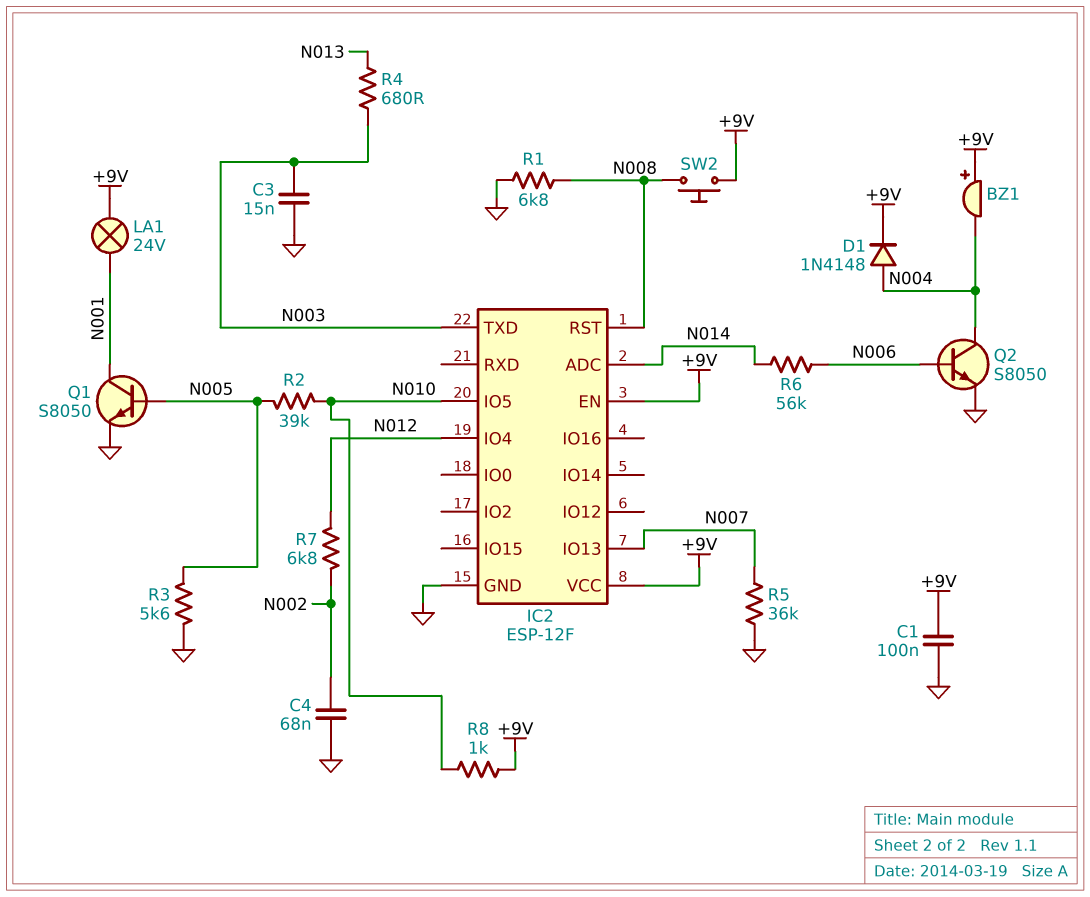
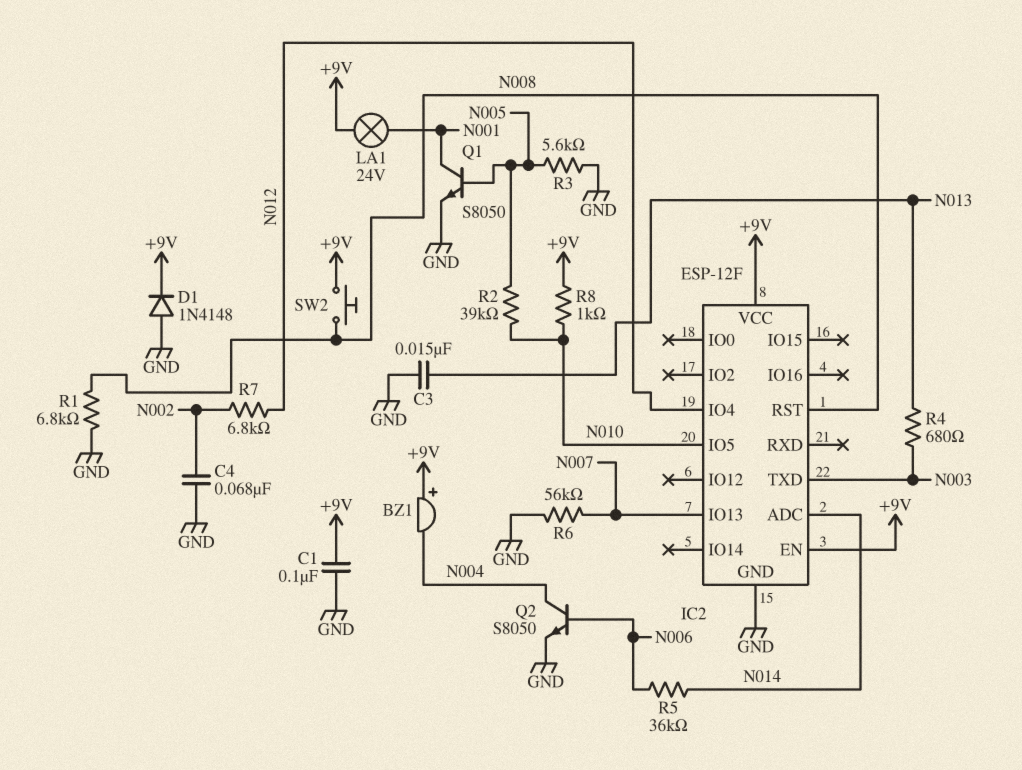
C3: 15nF (GND, N003) -> 15nF (GND, N013)
D1: diode 1N4148 (A N004, K +9V) -> diode 1N4148 (A GND, K +9V)
R5: 36k (GND, N007) -> 36k (N006, N014)
R6: 56k (N006, N014) -> 56k (GND, N007)

